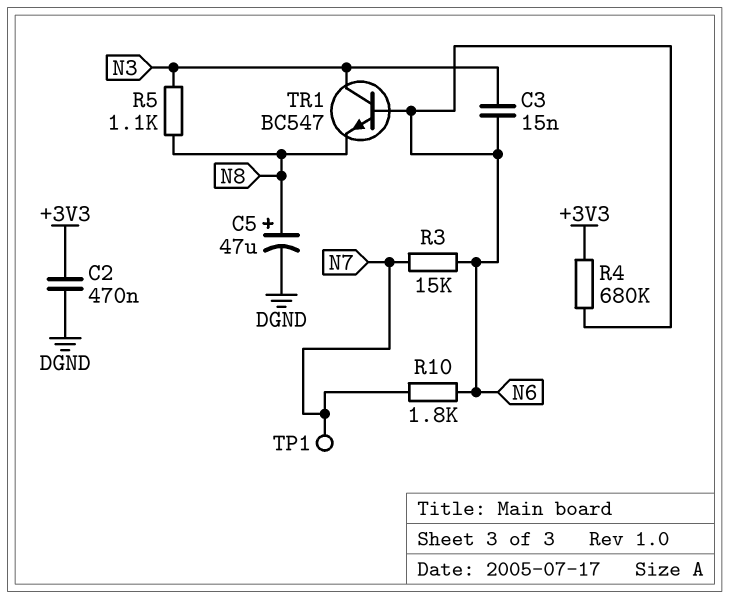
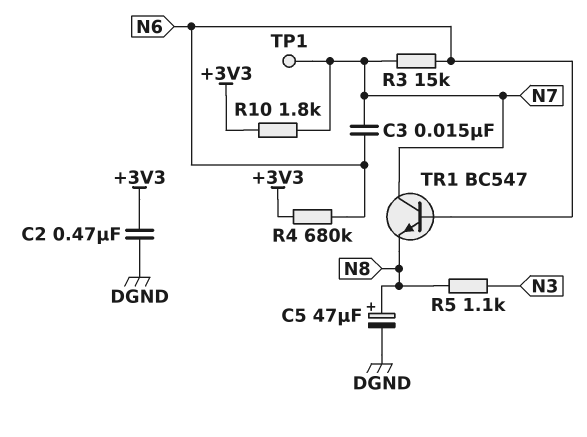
C3: 15nF (N3, N6) -> 15nF (N6, N7)
R10: 1.8k (N6, N7) -> 1.8k (+3V3, N7)
TR1: NPN BC547 (B N6, C N3, E N8) -> NPN BC547 (B N6, C N7, E N8)

